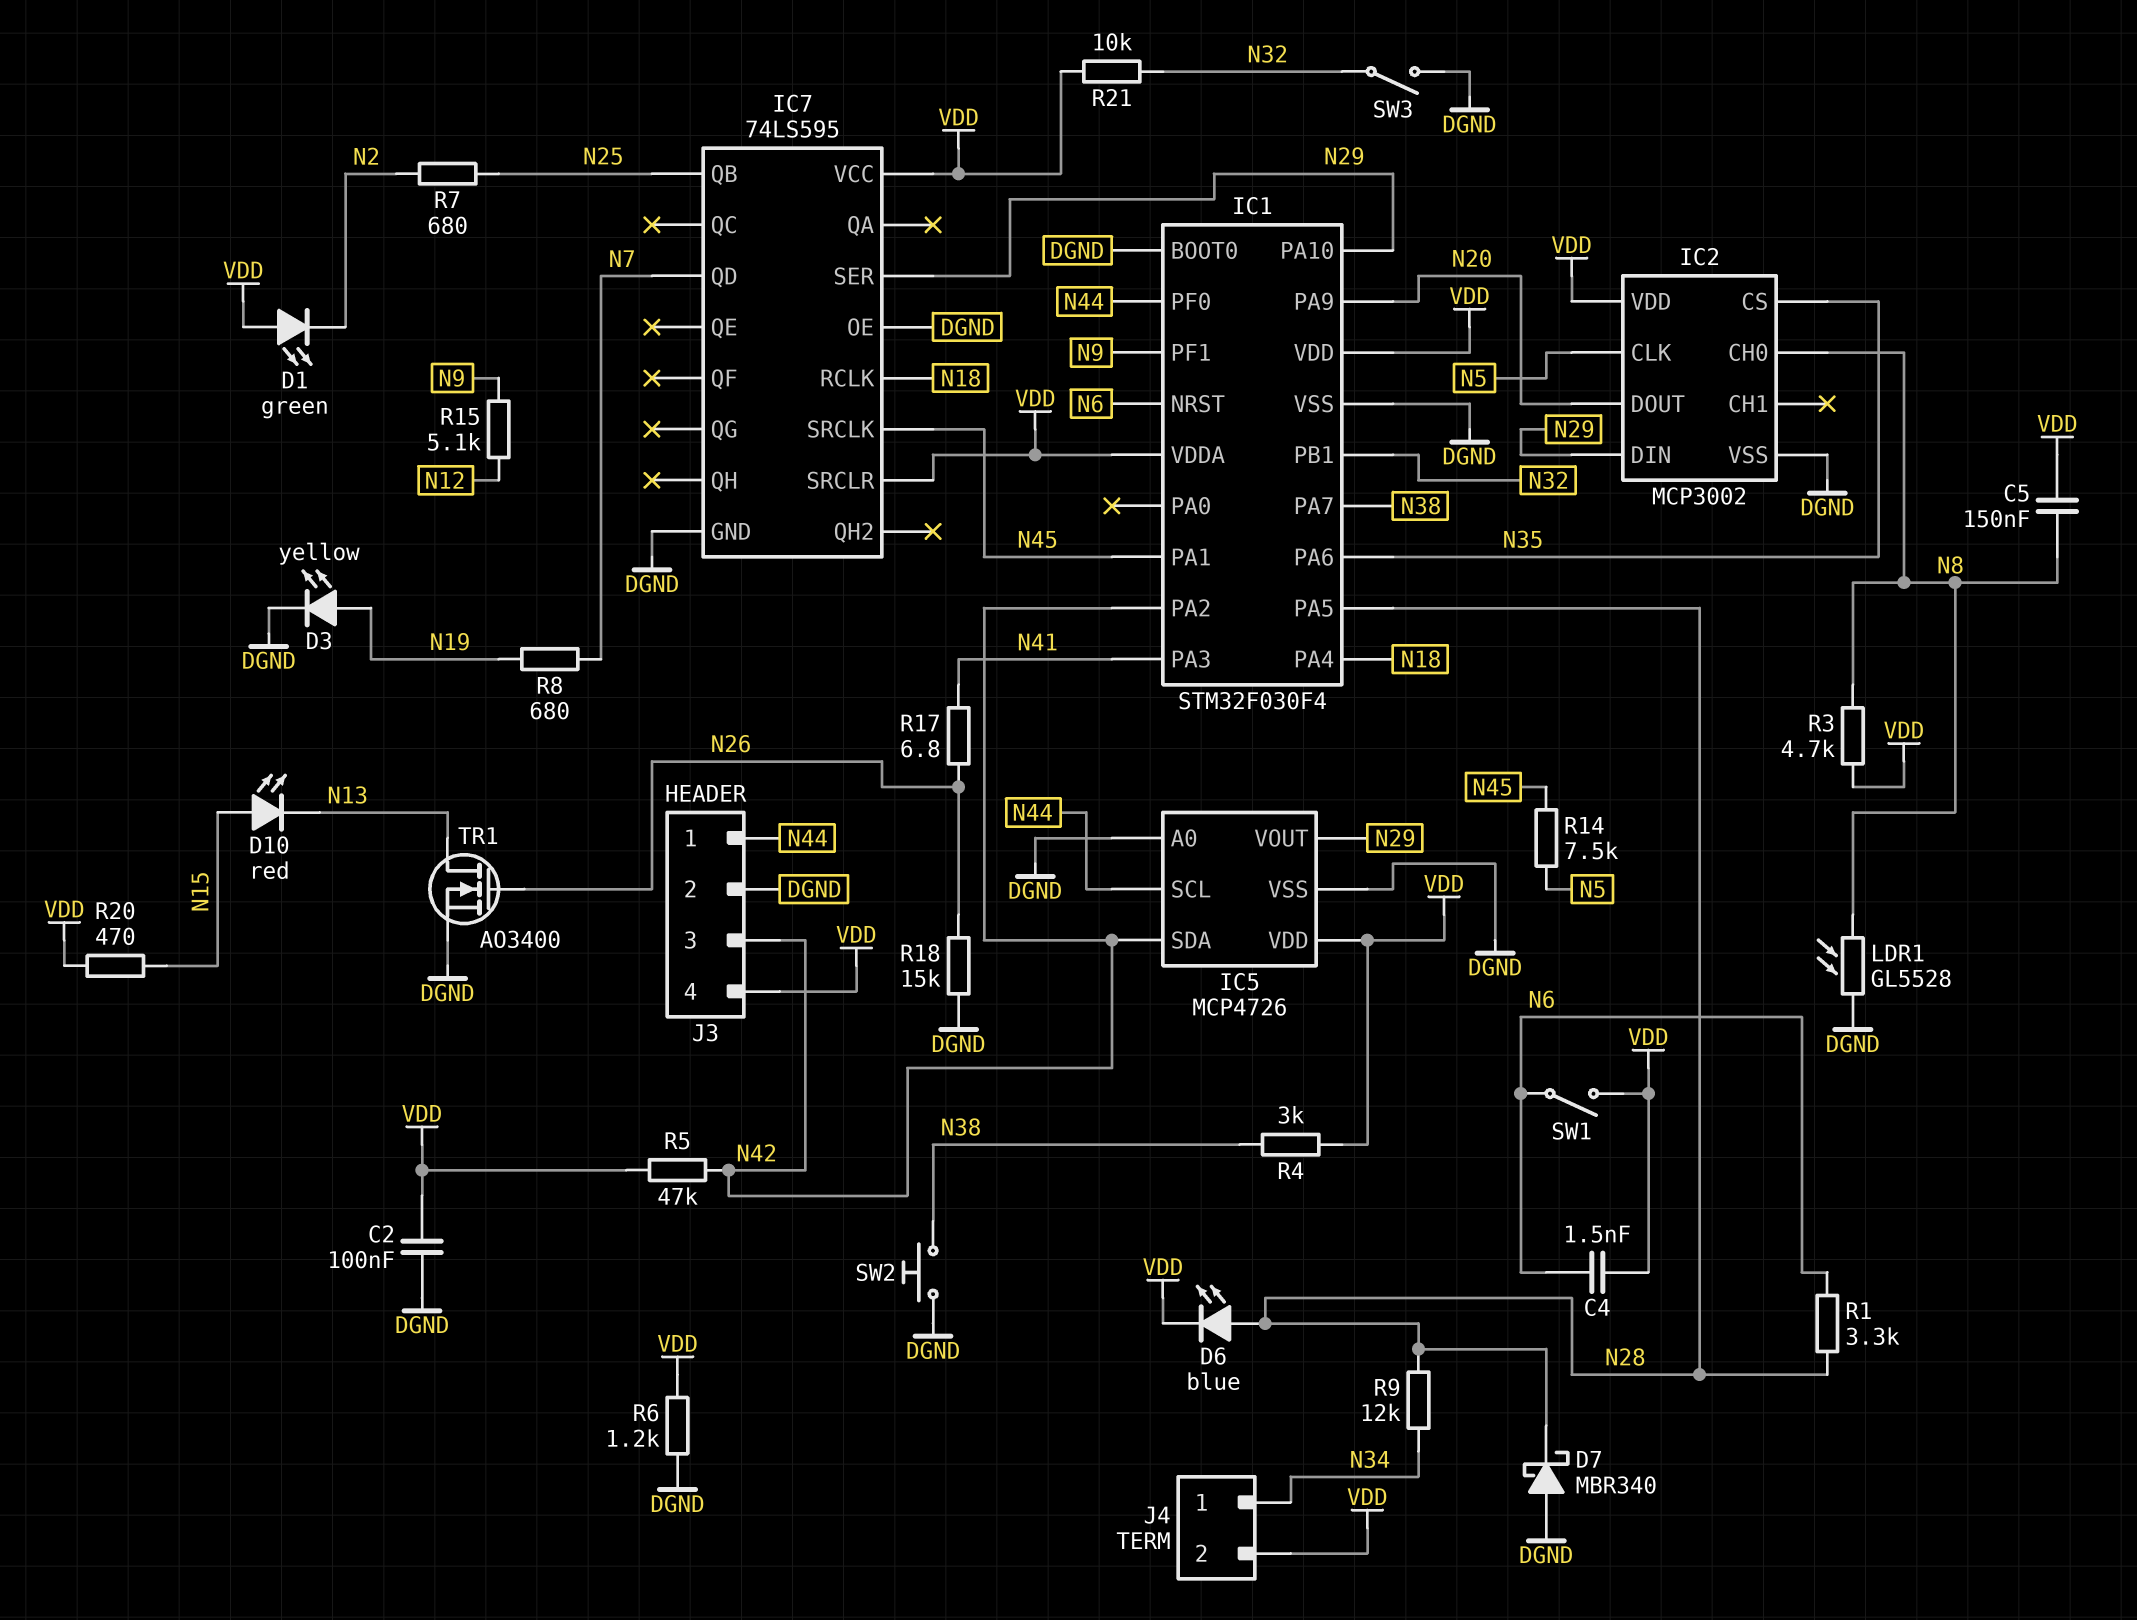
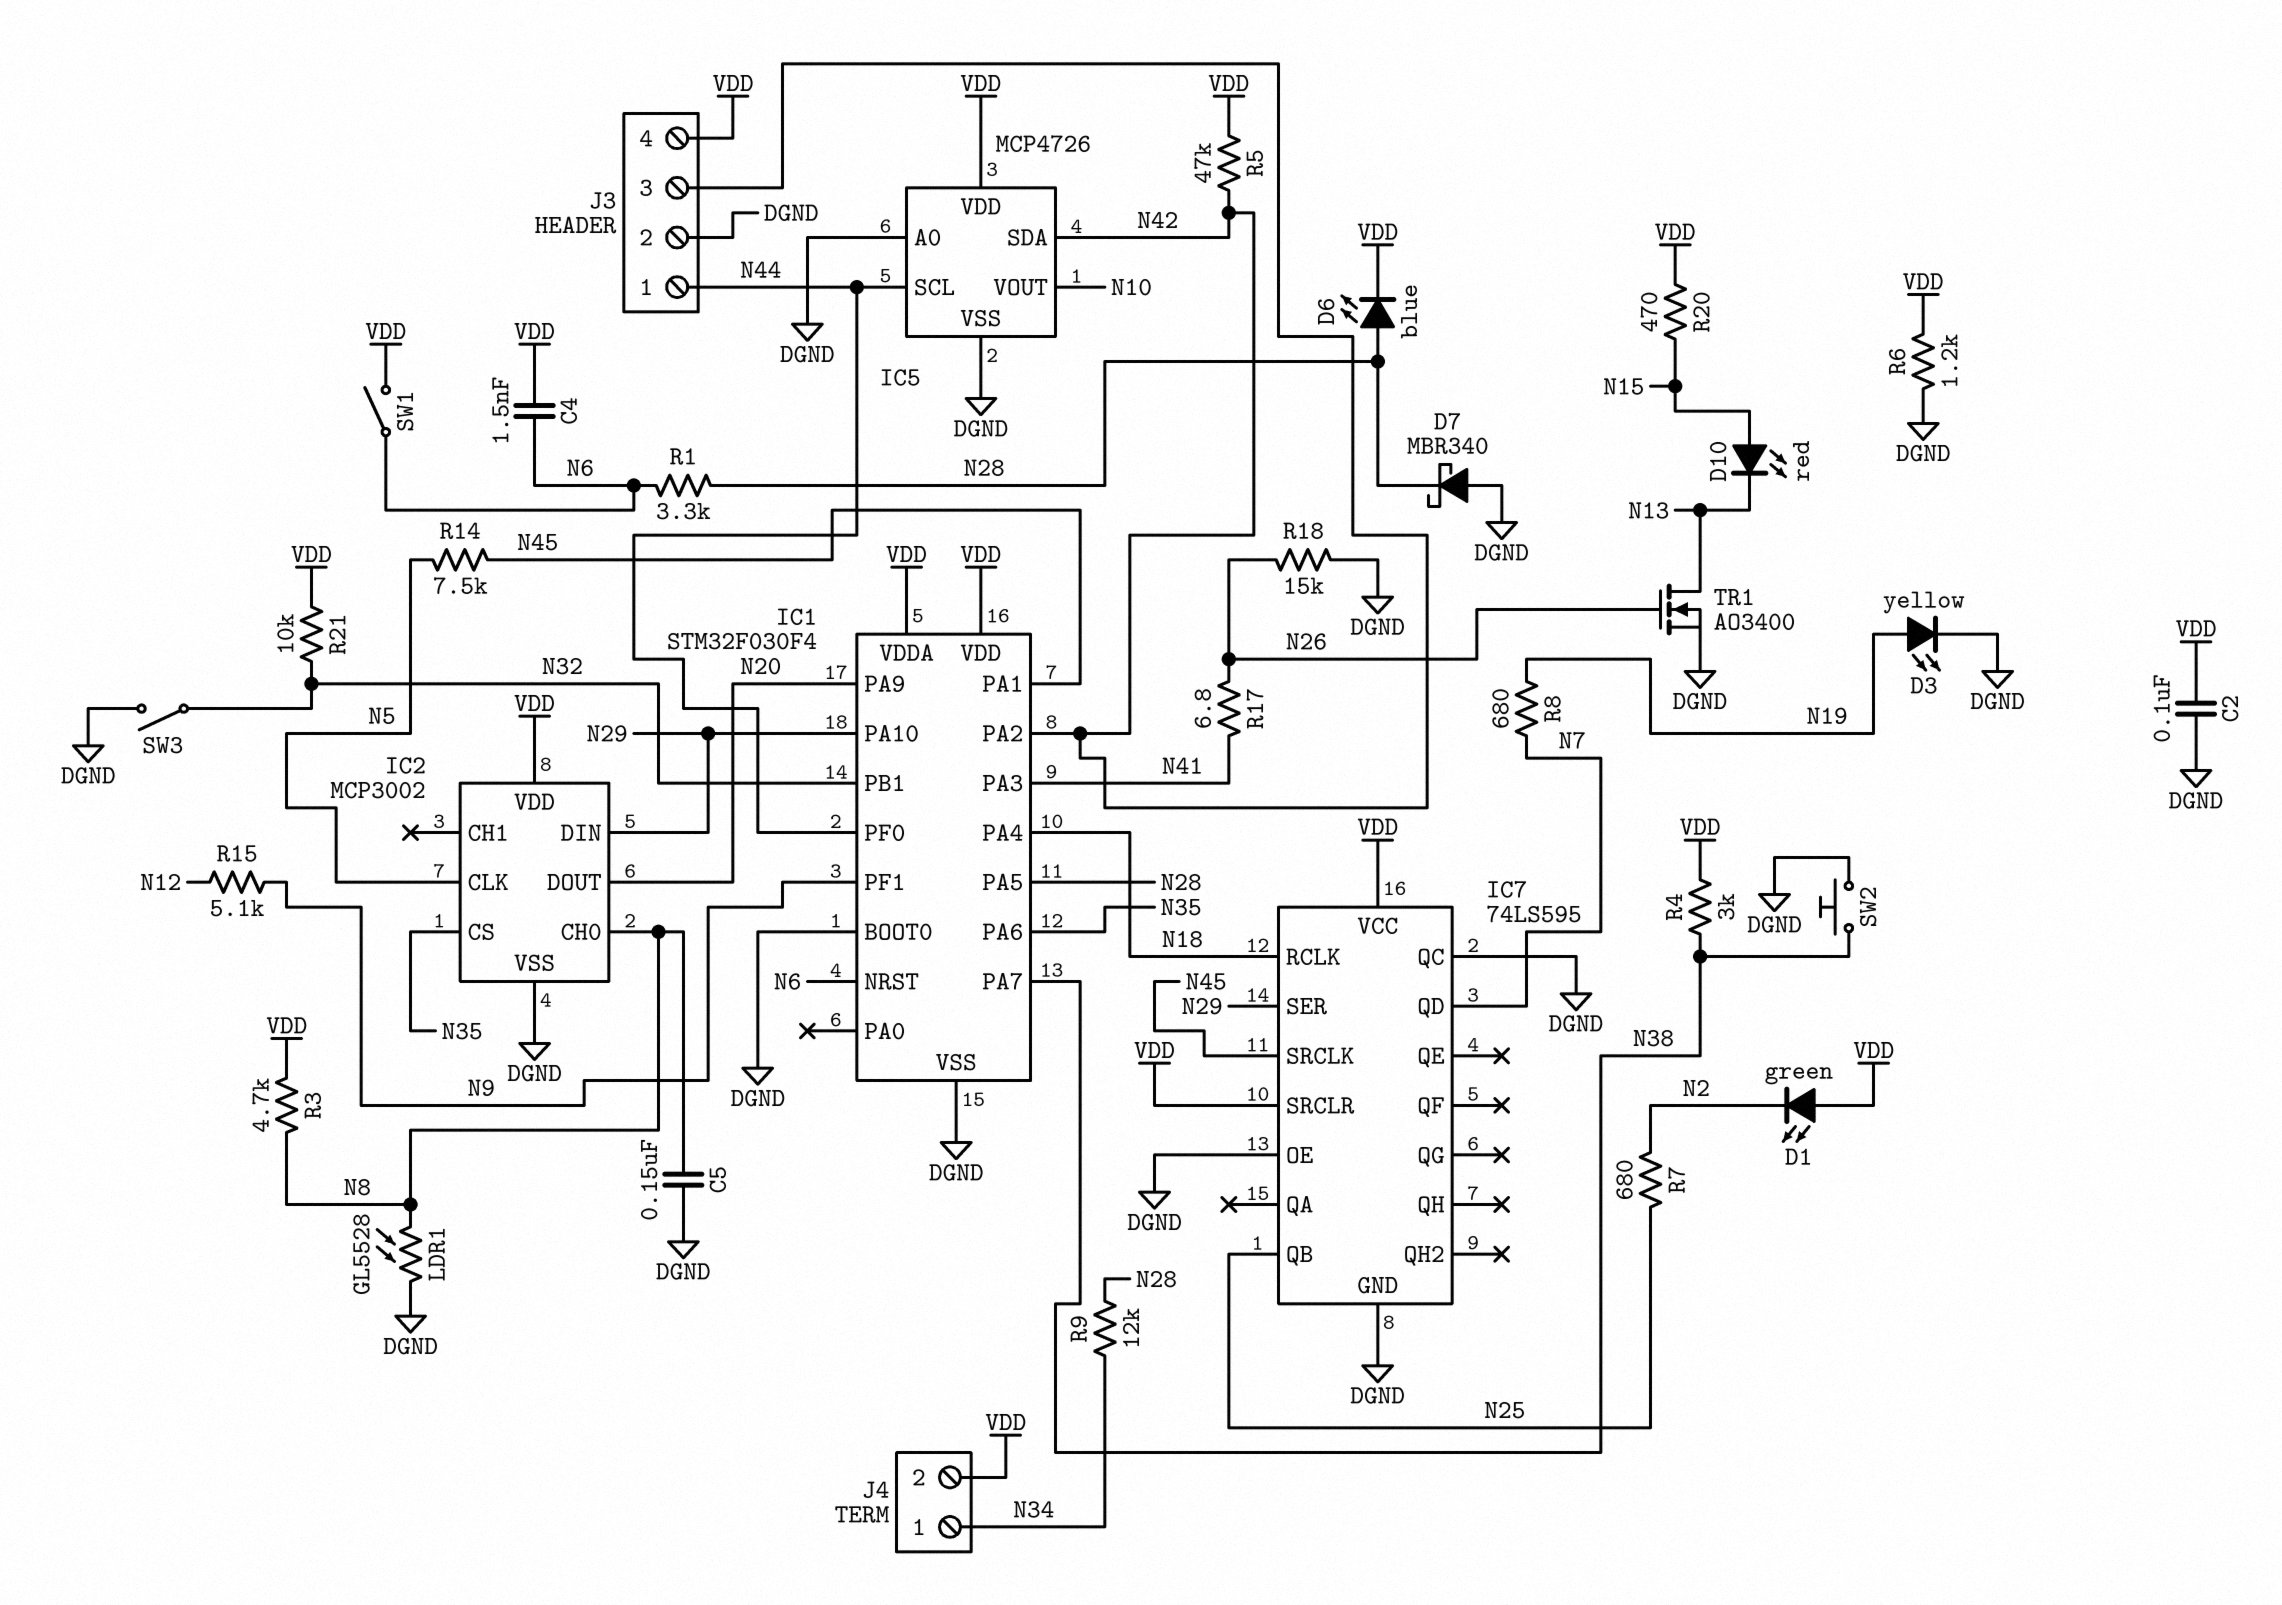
C5: 150nF (N8, VDD) -> 150nF (DGND, N8)
IC5 pin VOUT: N29 -> N10
IC7 pin QC: none -> DGND

